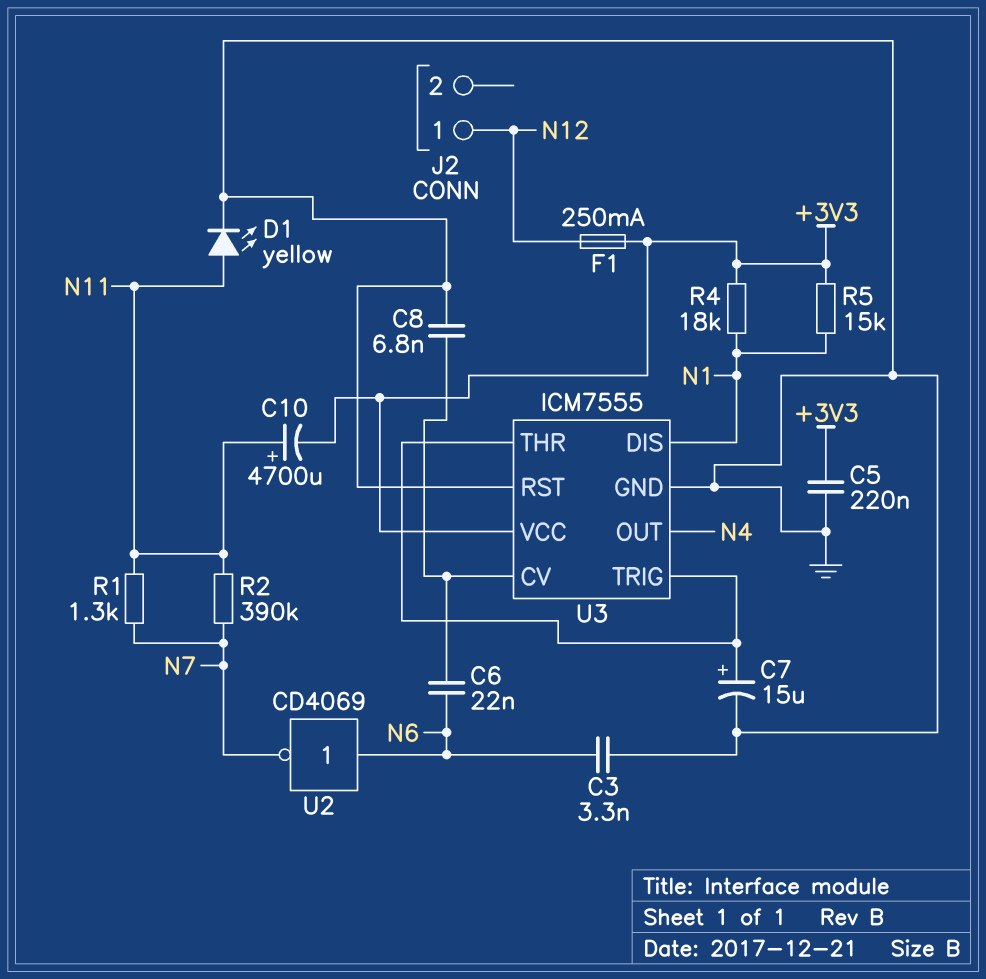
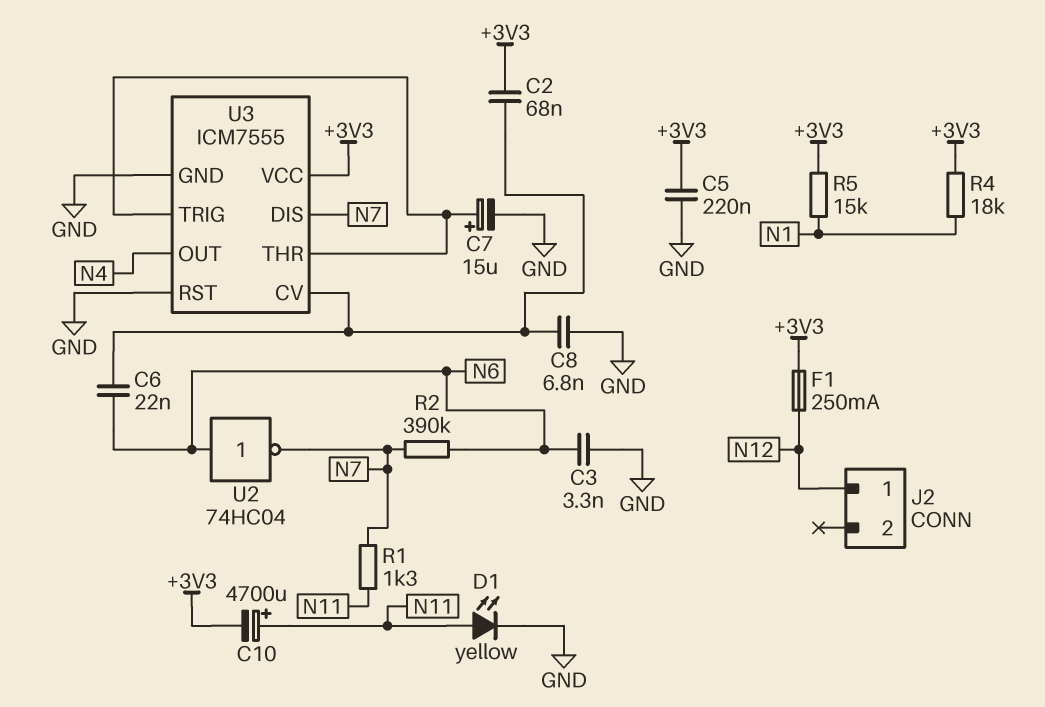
C2: none -> 68nF (+3V3, U3/CV)
R2: 390k (N7, N11) -> 390k (N6, N7)
U2: NOT CD4069 (in N6, out N7) -> NOT 74HC04 (in N6, out N7)
U3 pin DIS: N1 -> N7

